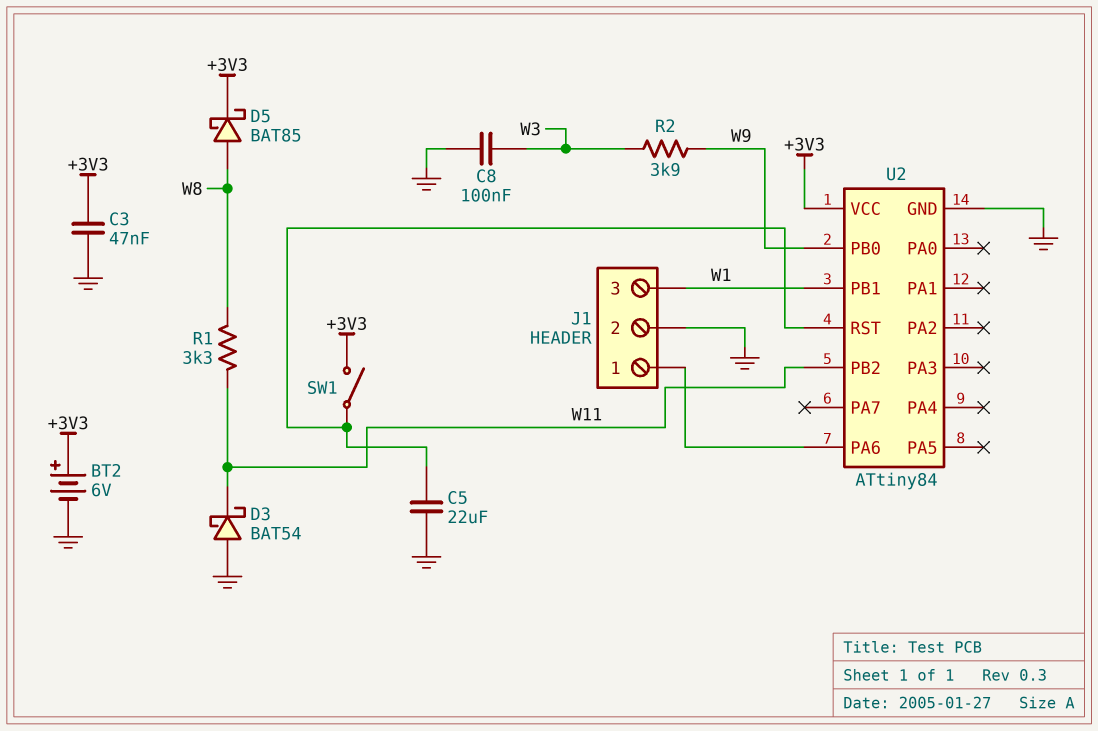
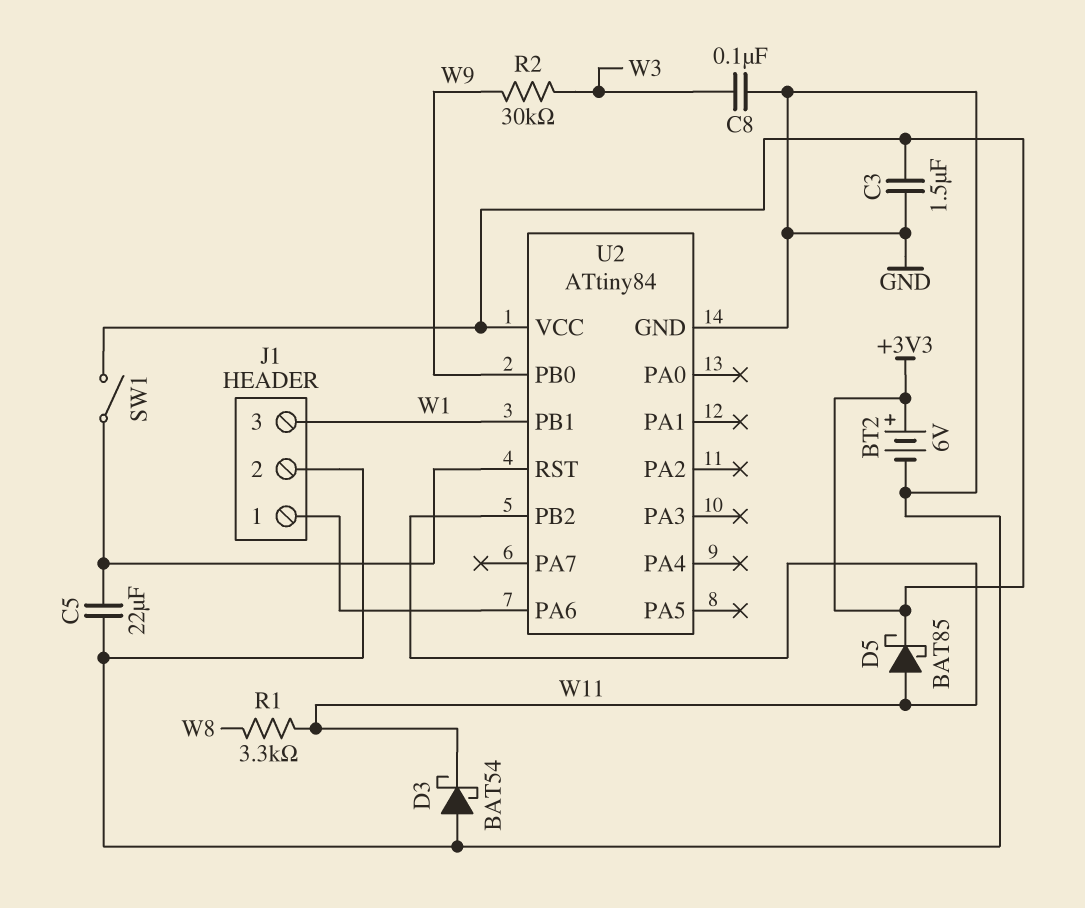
C3: 47nF (+3V3, GND) -> 1.5uF (+3V3, GND)
D5: schottky BAT85 (A W8, K +3V3) -> schottky BAT85 (A W11, K +3V3)
R2: 3.9k (W3, W9) -> 30k (W3, W9)

